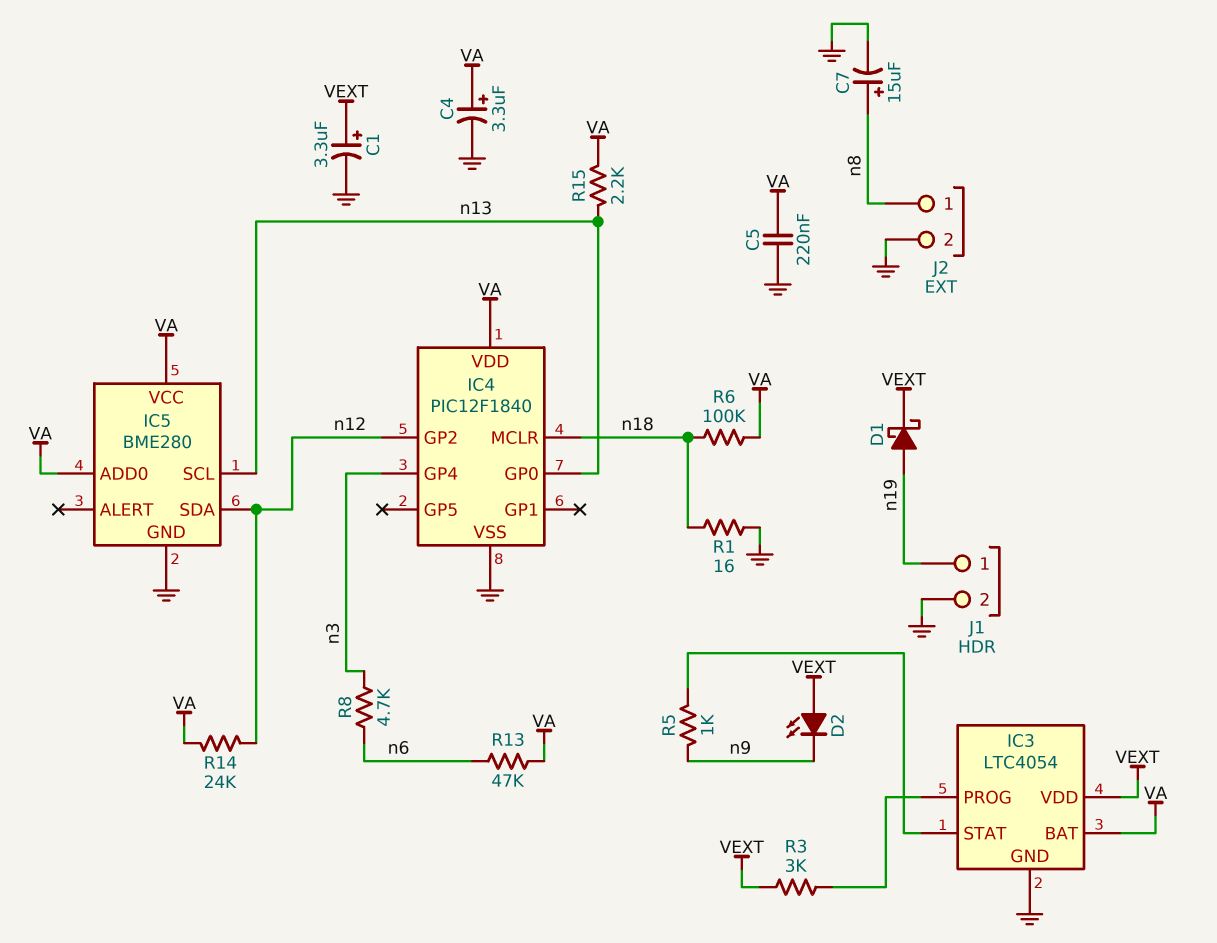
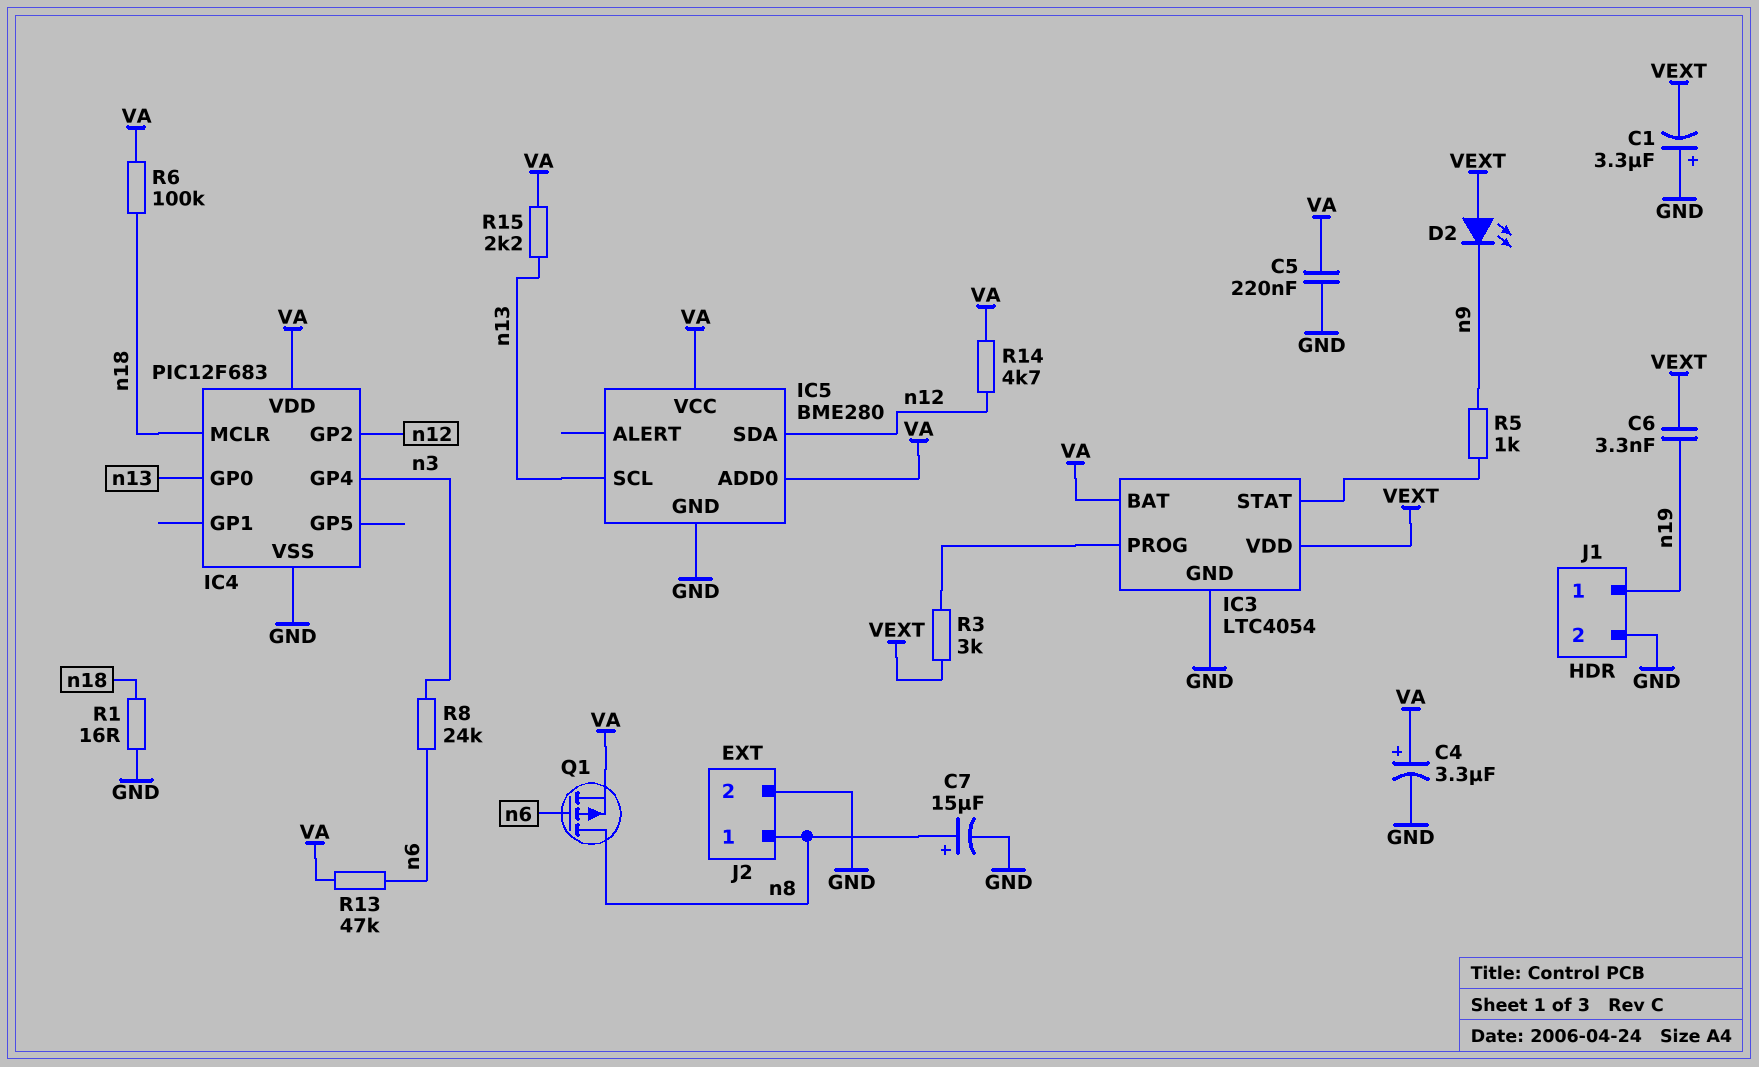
C1: 3.3uF (plus VEXT, minus GND) -> 3.3uF (plus GND, minus VEXT)
C6: none -> 3.3nF (VEXT, n19)
D1: schottky (A n19, K VEXT) -> none
IC4: PIC12F1840 -> PIC12F683
Q1: none -> PMOS (G n6, D n8, S VA)
R8: 4.7k (n3, n6) -> 24k (n3, n6)
R14: 24k (VA, n12) -> 4.7k (VA, n12)

